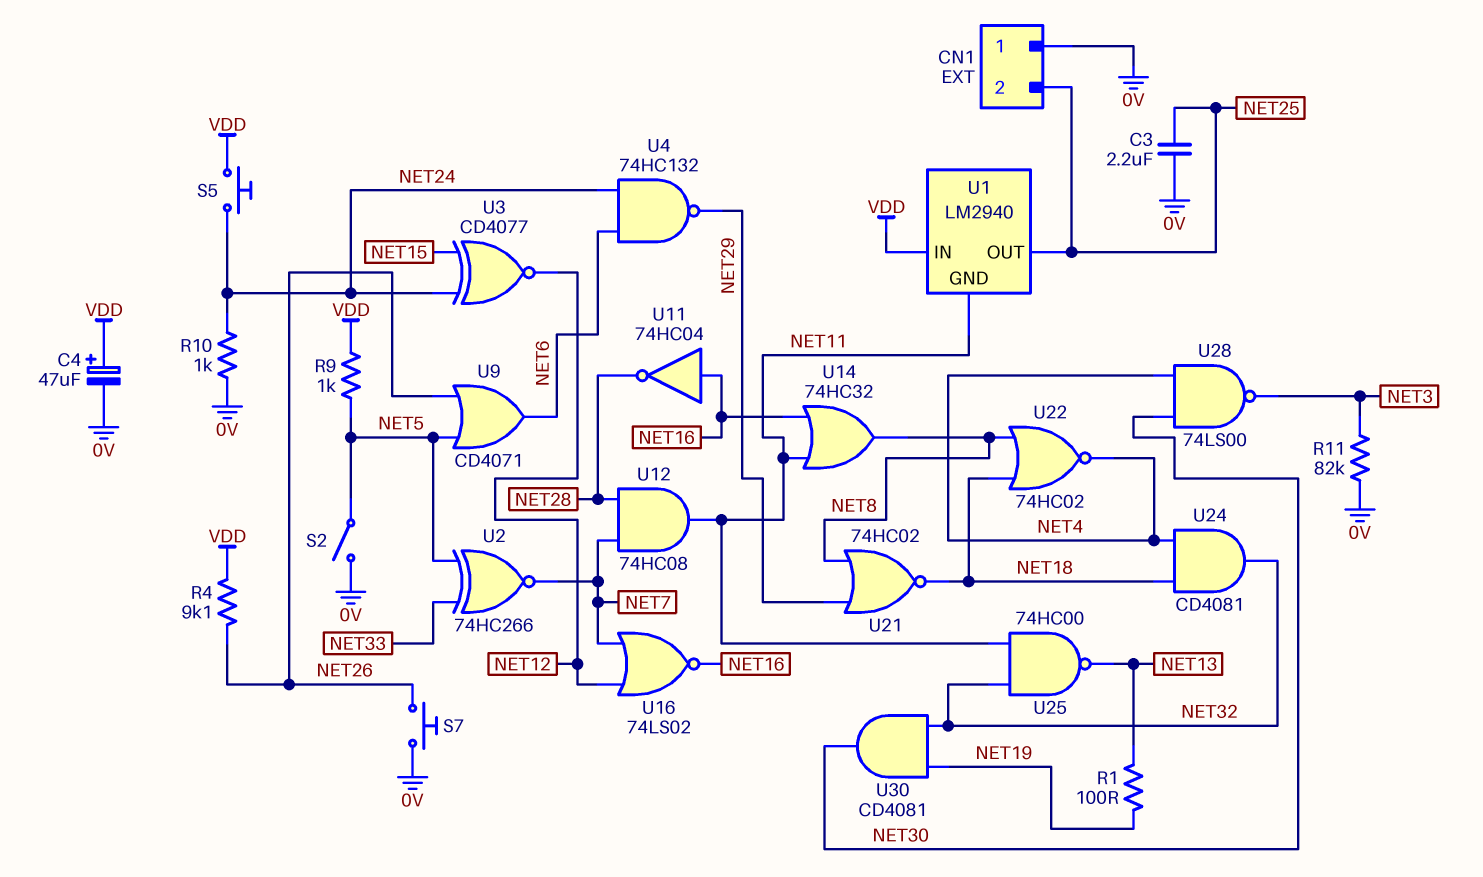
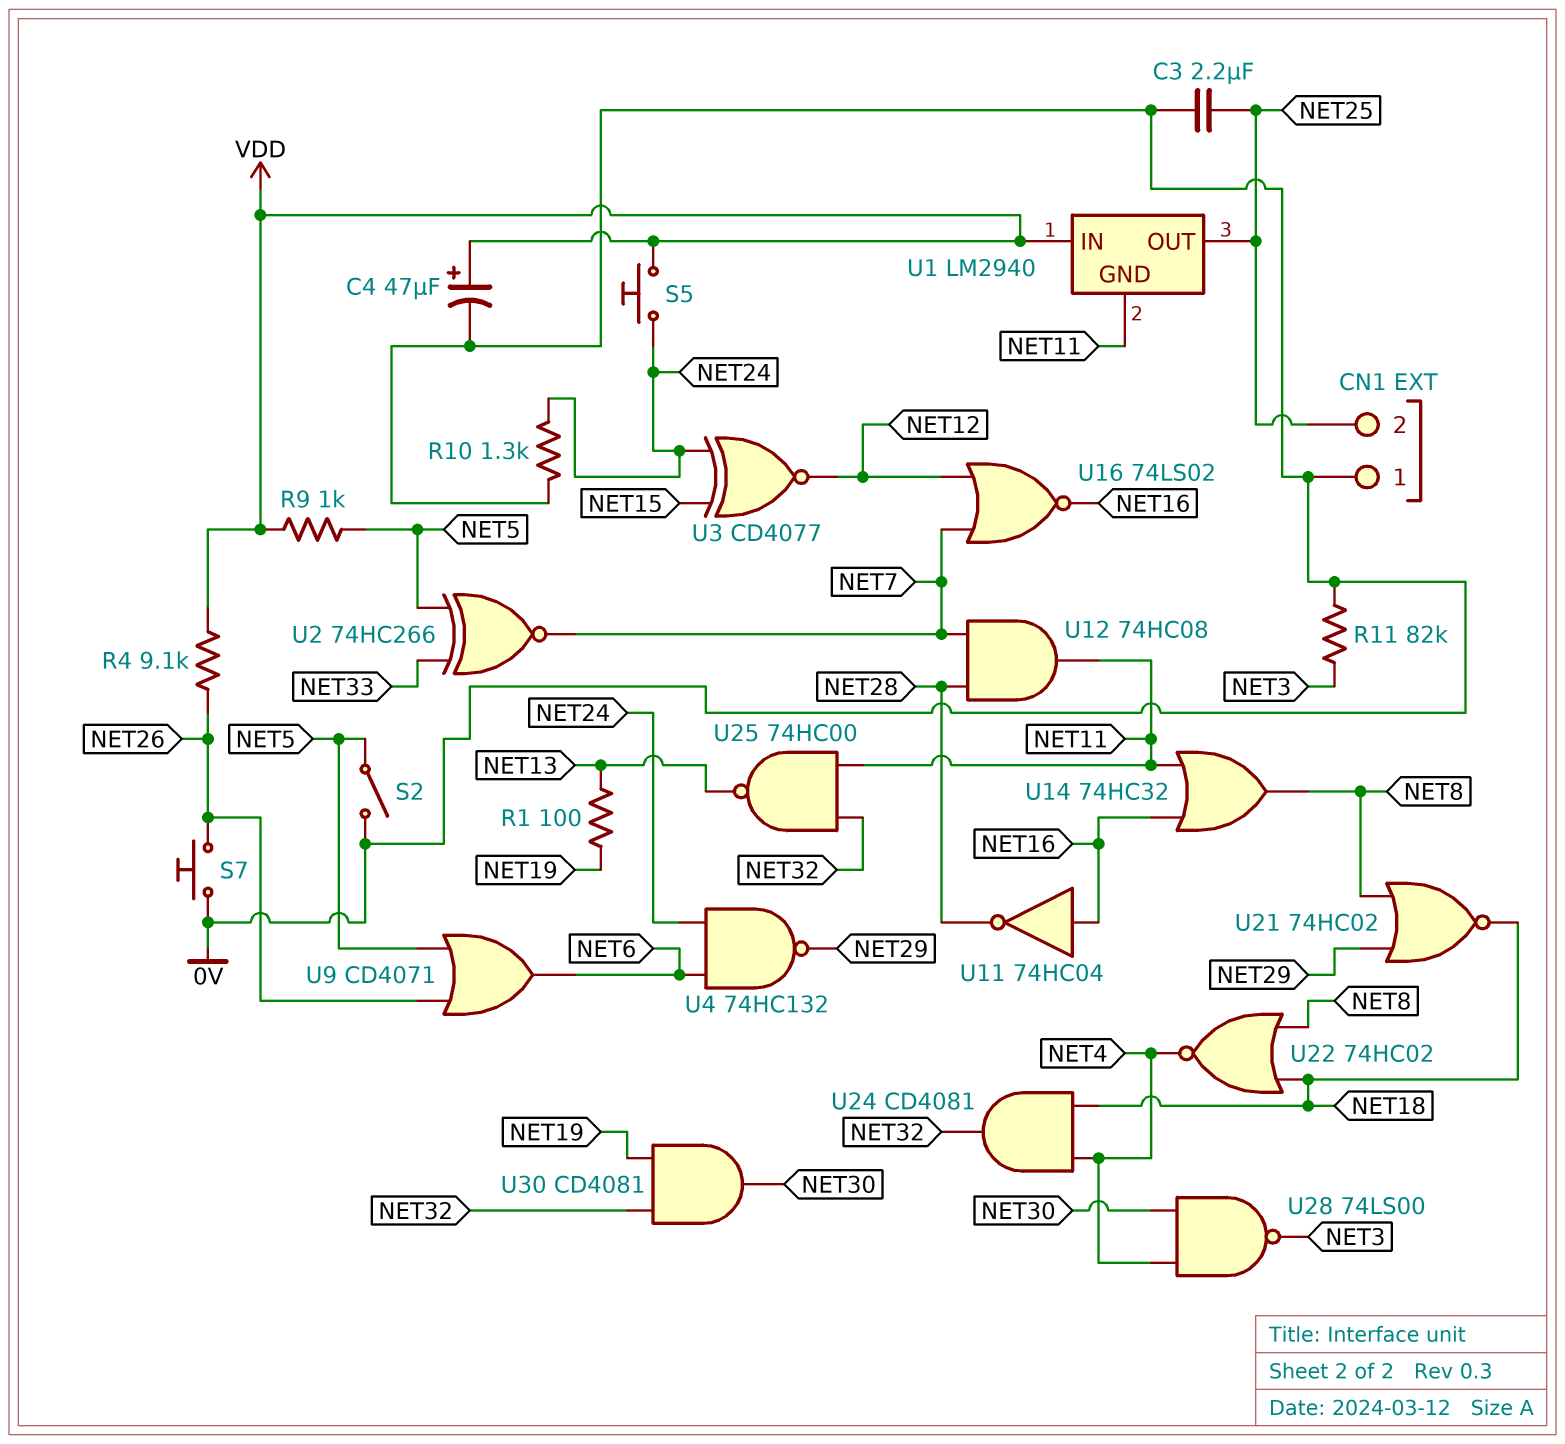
R10: 1k (0V, NET24) -> 1.3k (0V, NET24)

